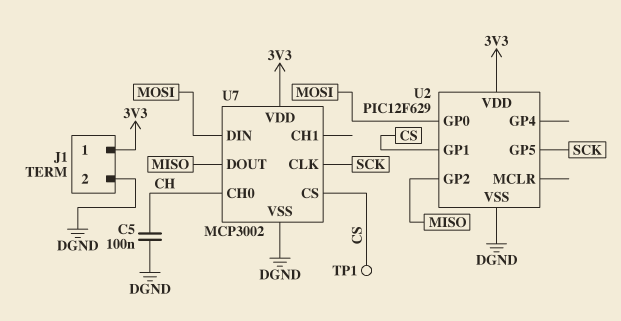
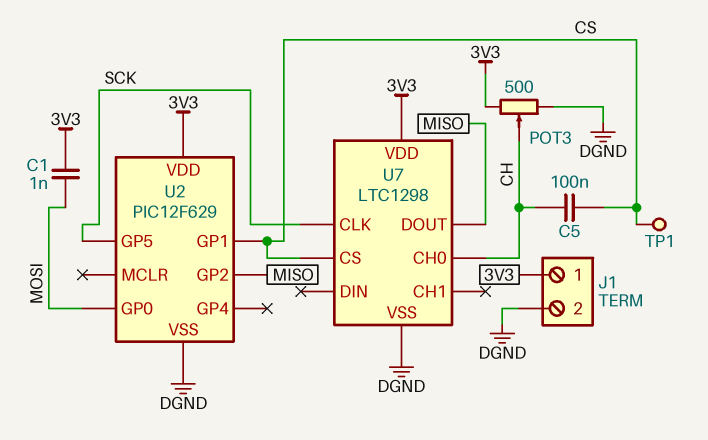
C1: none -> 1nF (3V3, MOSI)
C5: 100nF (CH, DGND) -> 100nF (CH, CS)
POT3: none -> 500 (3V3, DGND, wiper CH)
U7: MCP3002 -> LTC1298
U7 pin DIN: MOSI -> none

